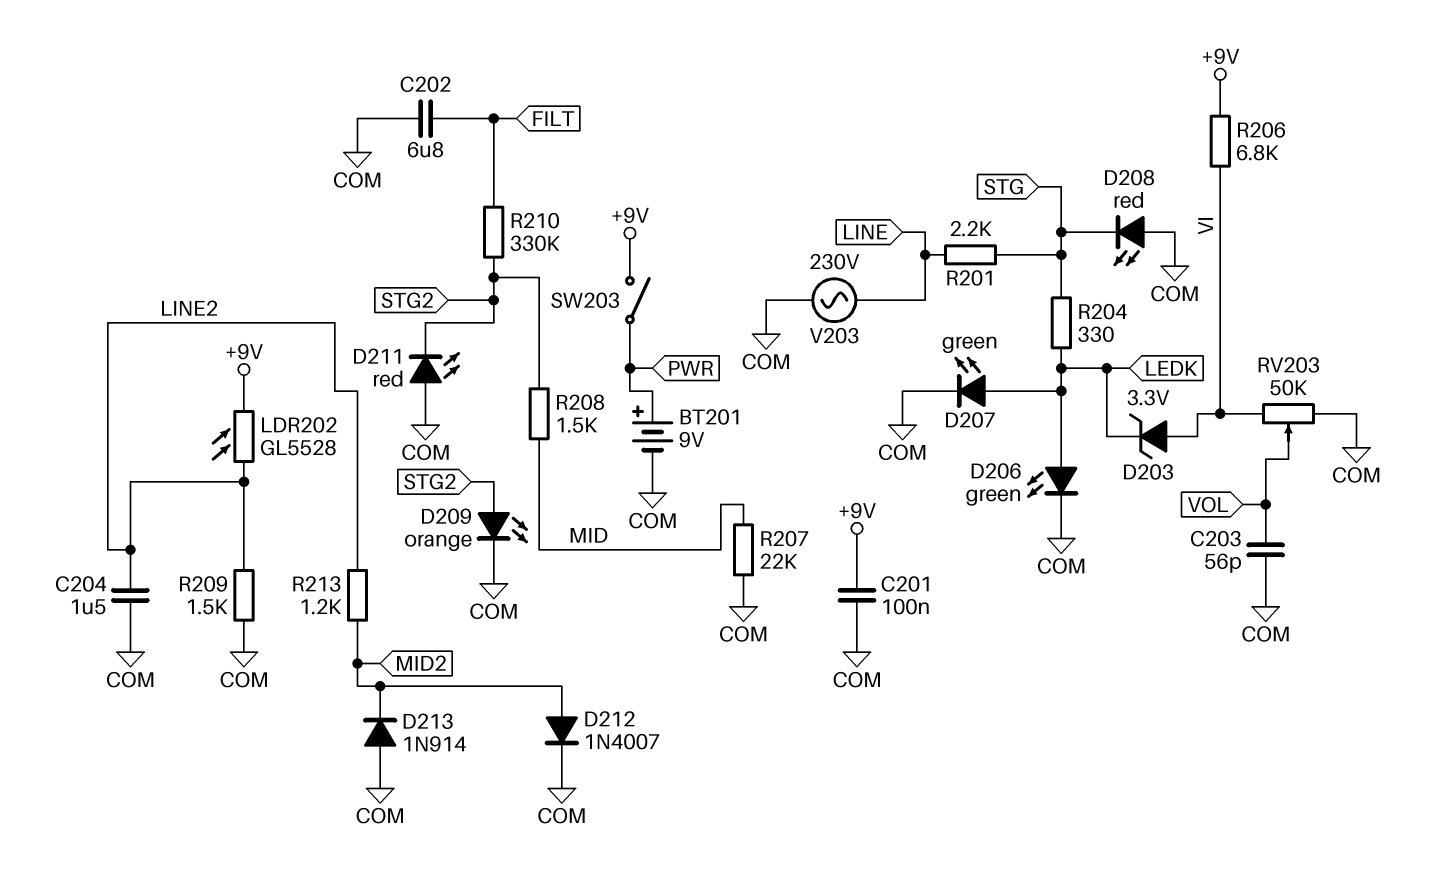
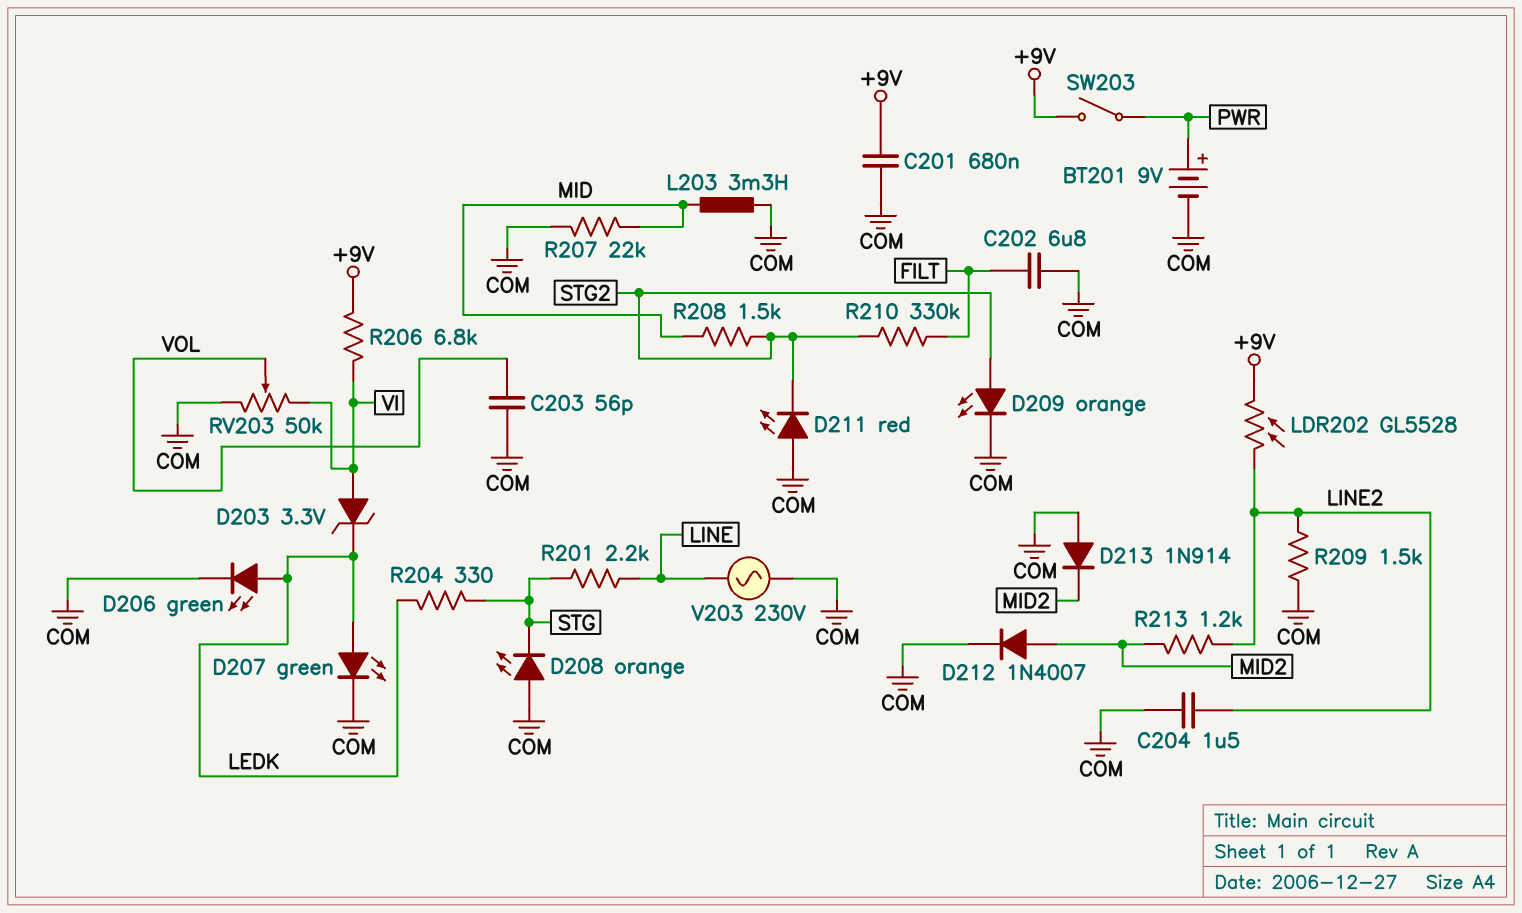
C201: 100nF (+9V, COM) -> 680nF (+9V, COM)
D208: LED red (A COM, K STG) -> LED orange (A COM, K STG)
L203: none -> 3.3mH (COM, MID)

